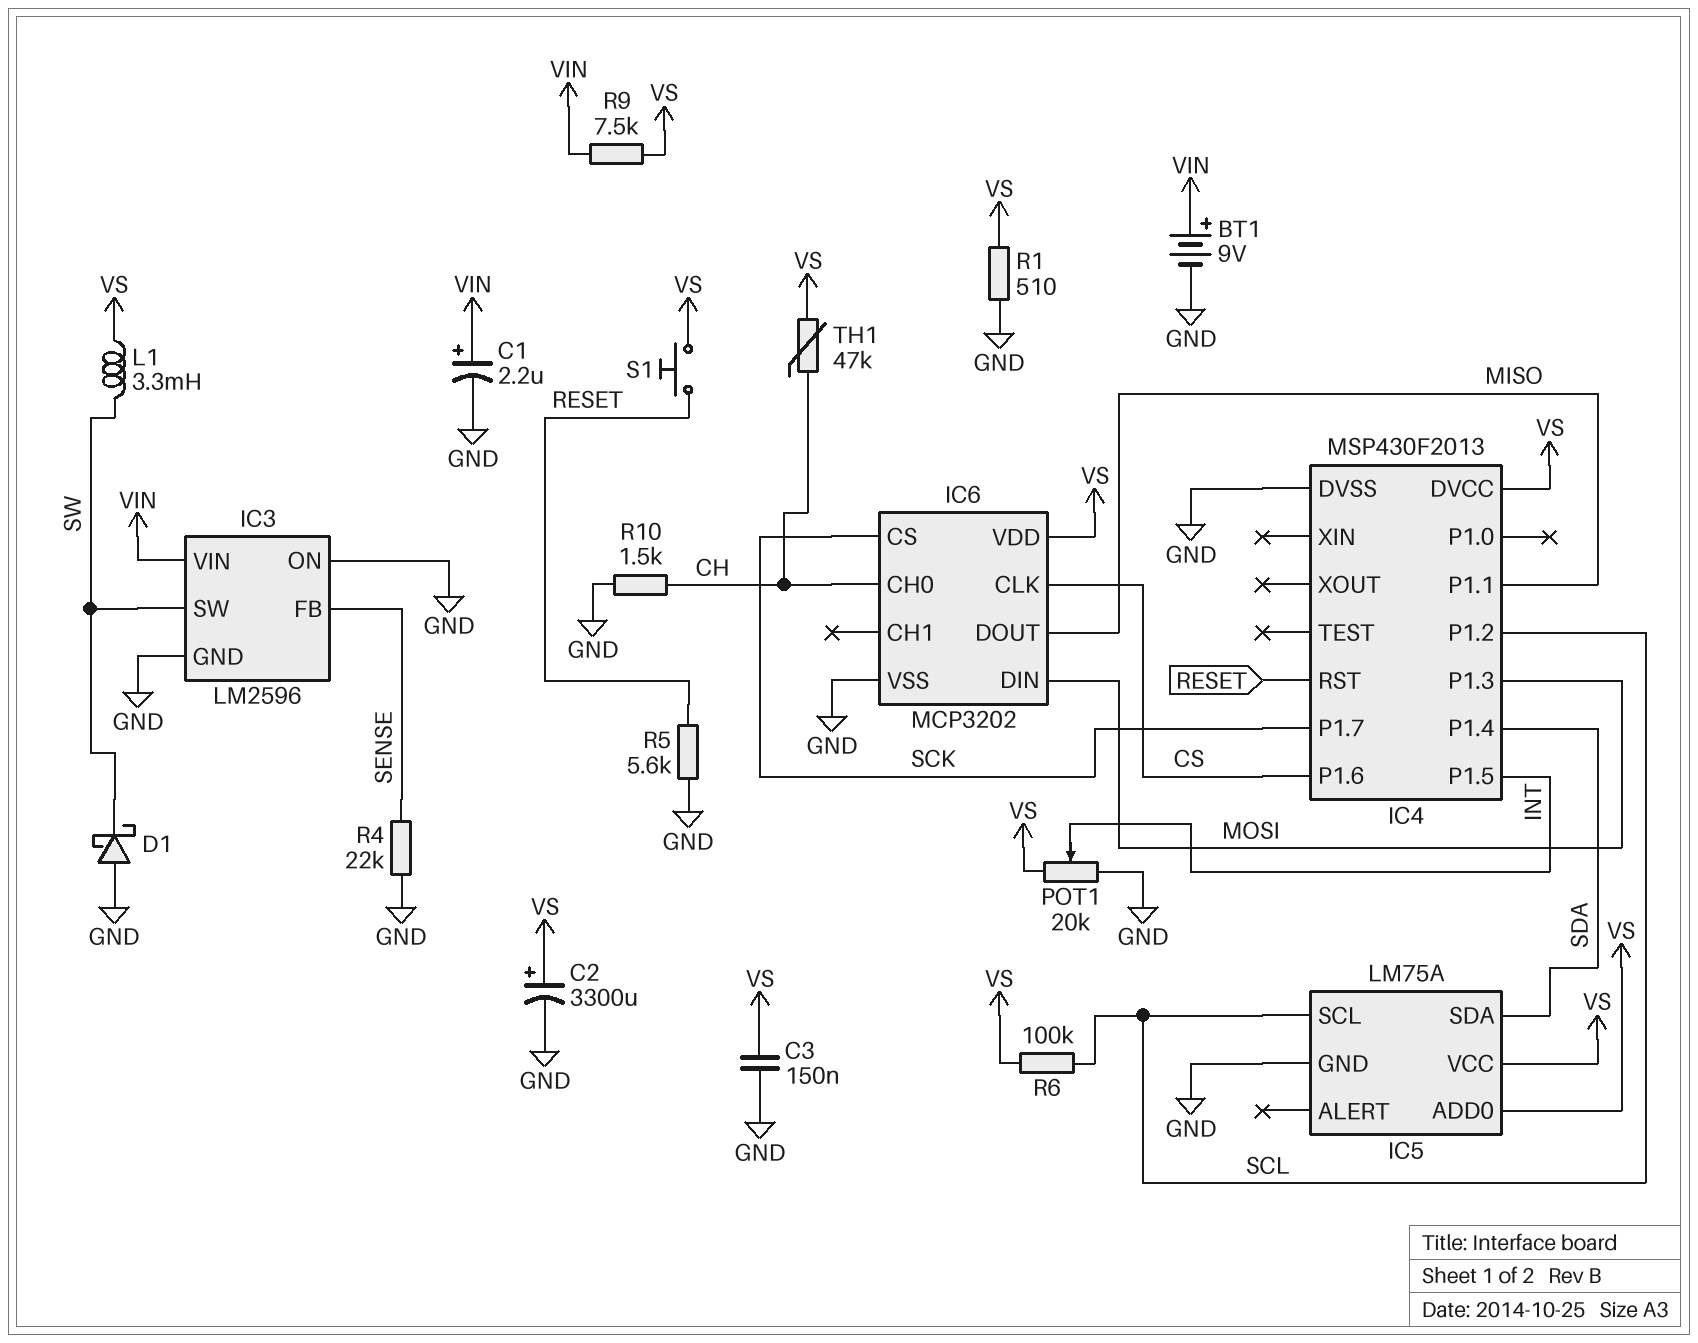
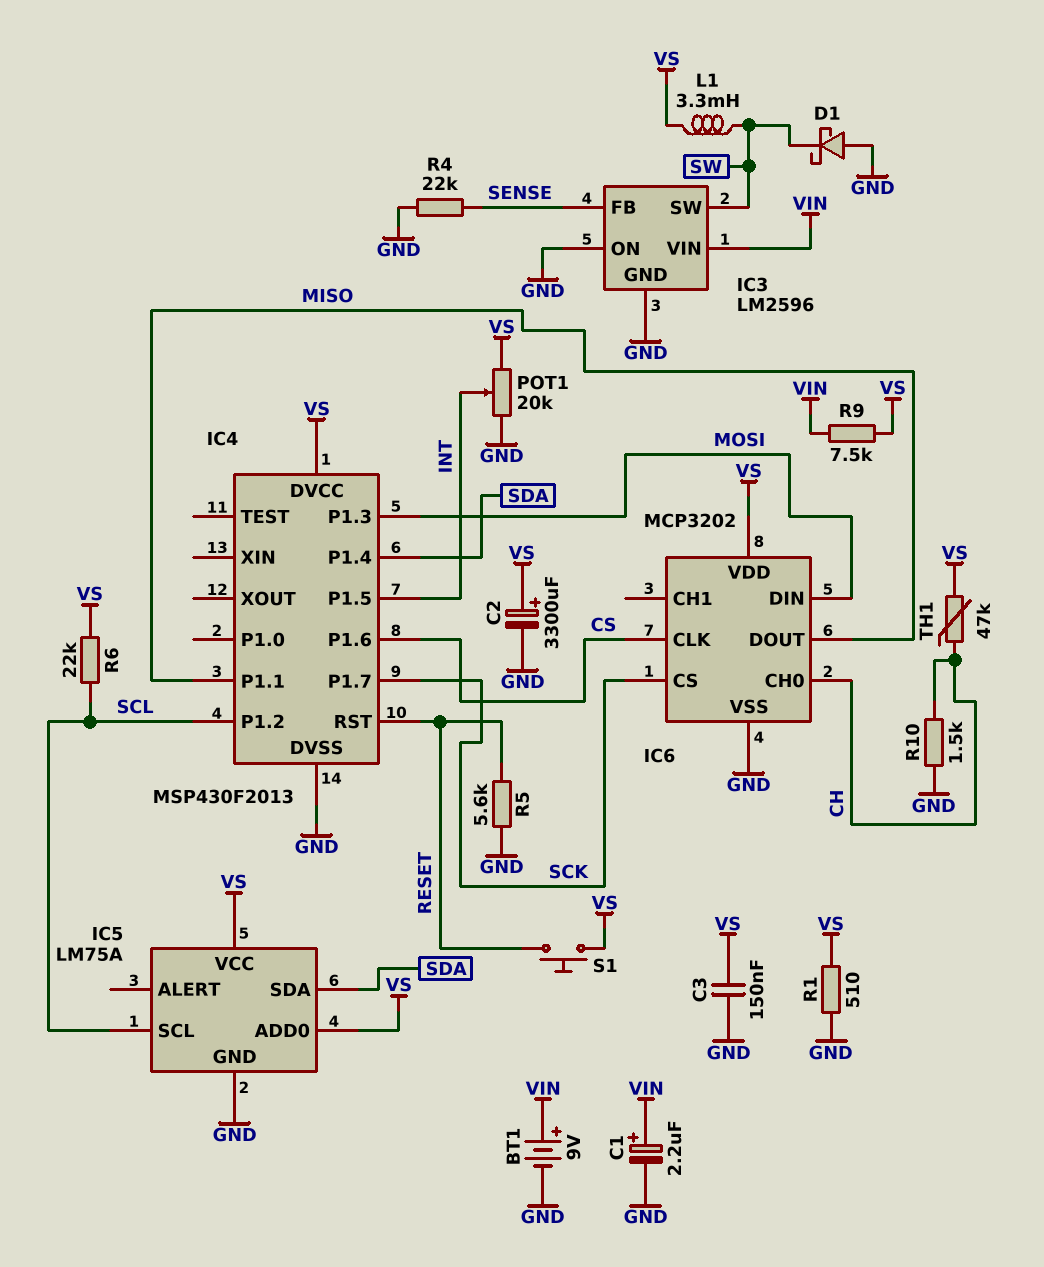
R6: 100k (SCL, VS) -> 22k (SCL, VS)

